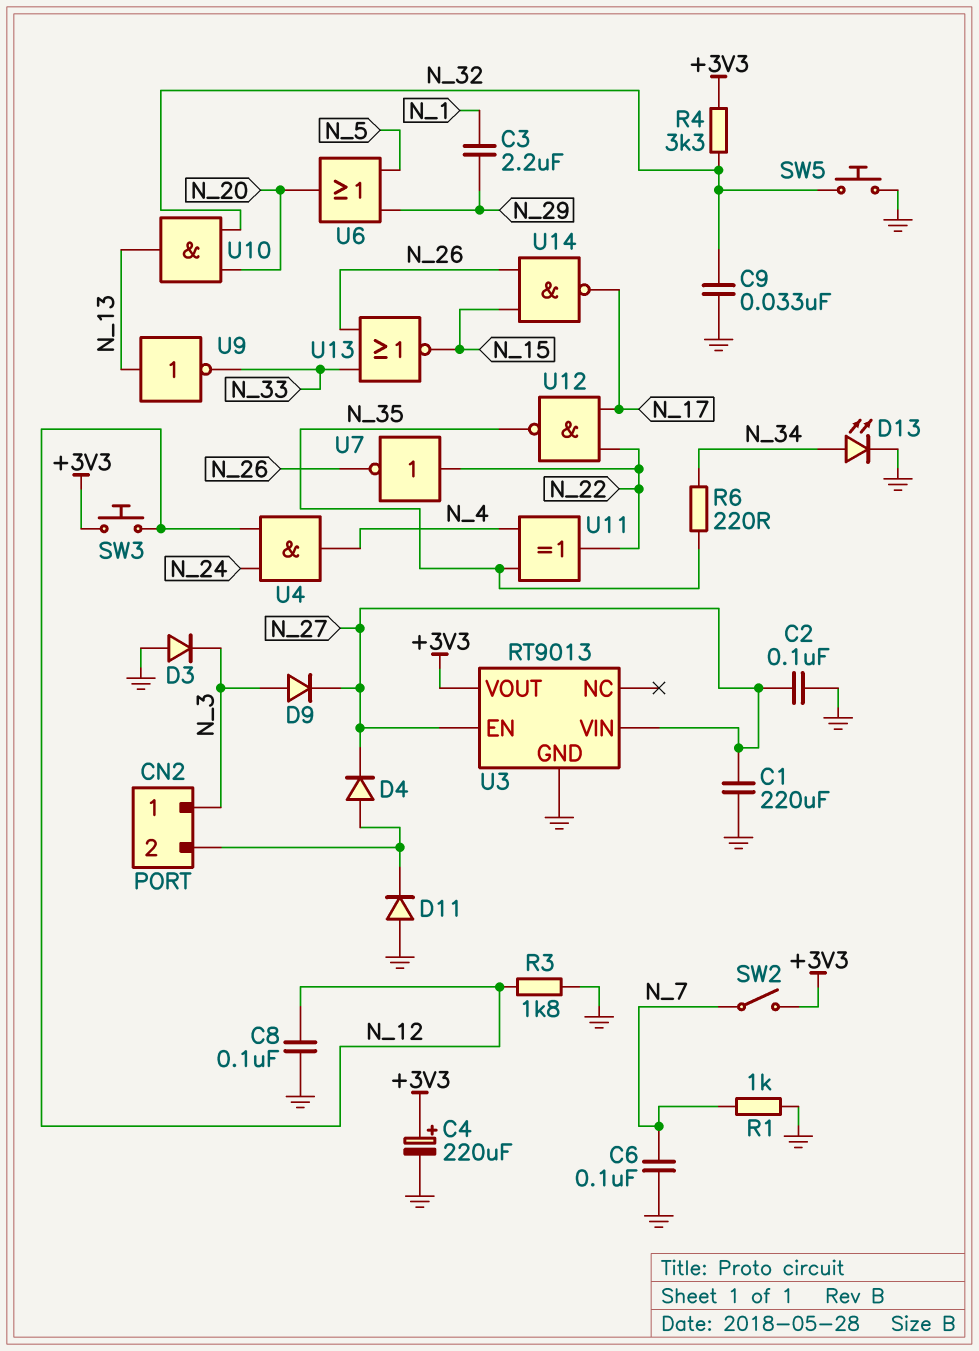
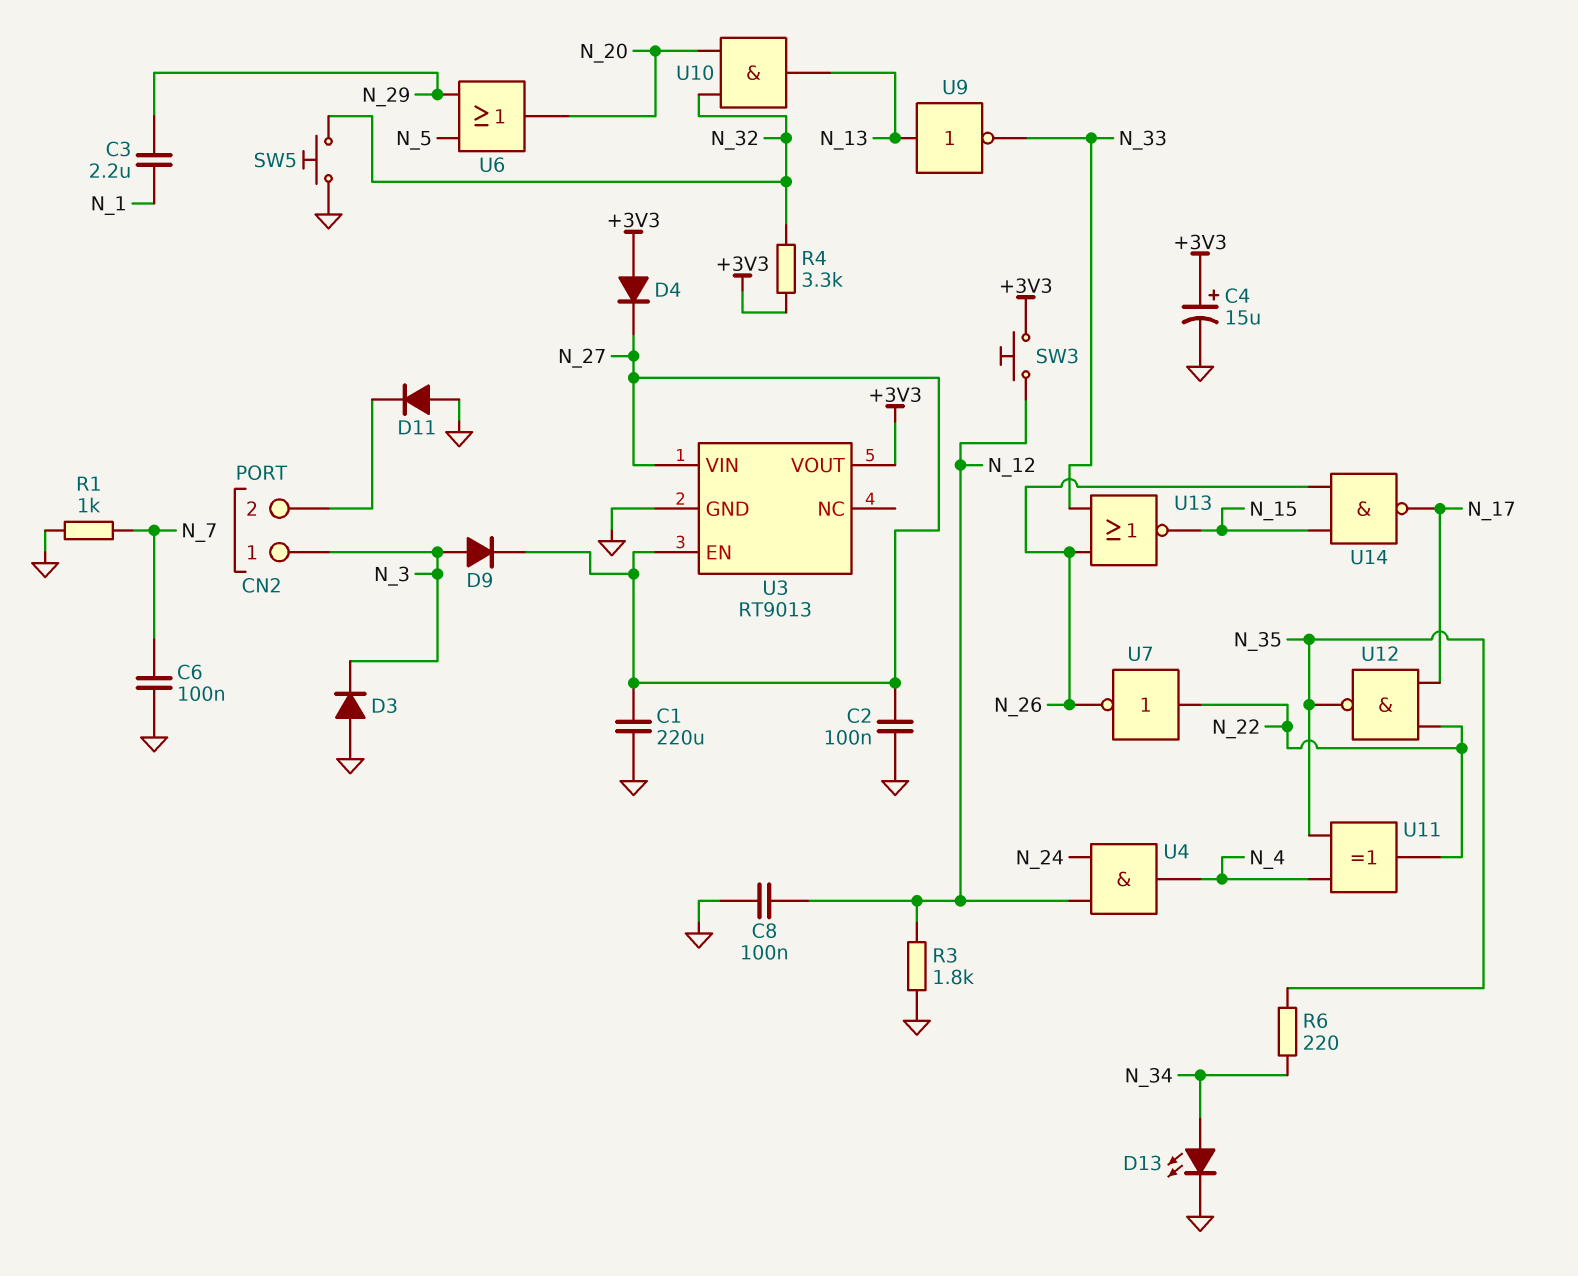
C4: 220uF (plus +3V3, minus GND) -> 15uF (plus +3V3, minus GND)
C9: 33nF (GND, N_32) -> none
D4: diode (A CN2/2, K N_27) -> diode (A +3V3, K N_27)
SW2: switch (+3V3, N_7) -> none

